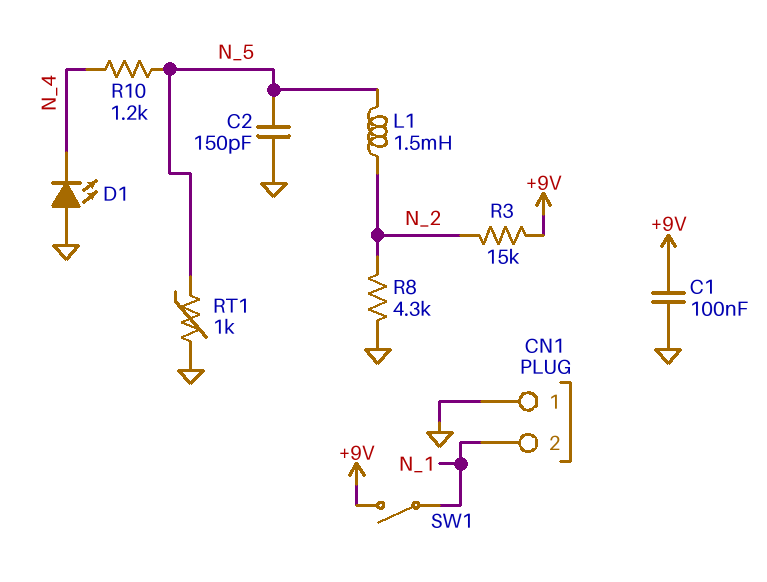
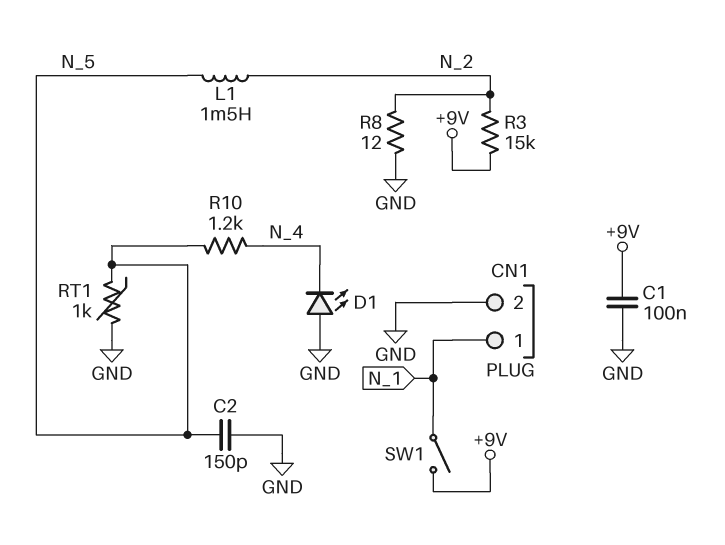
CN1 pin 1: GND -> N_1
CN1 pin 2: N_1 -> GND
R8: 4.3k (GND, N_2) -> 12 (GND, N_2)

